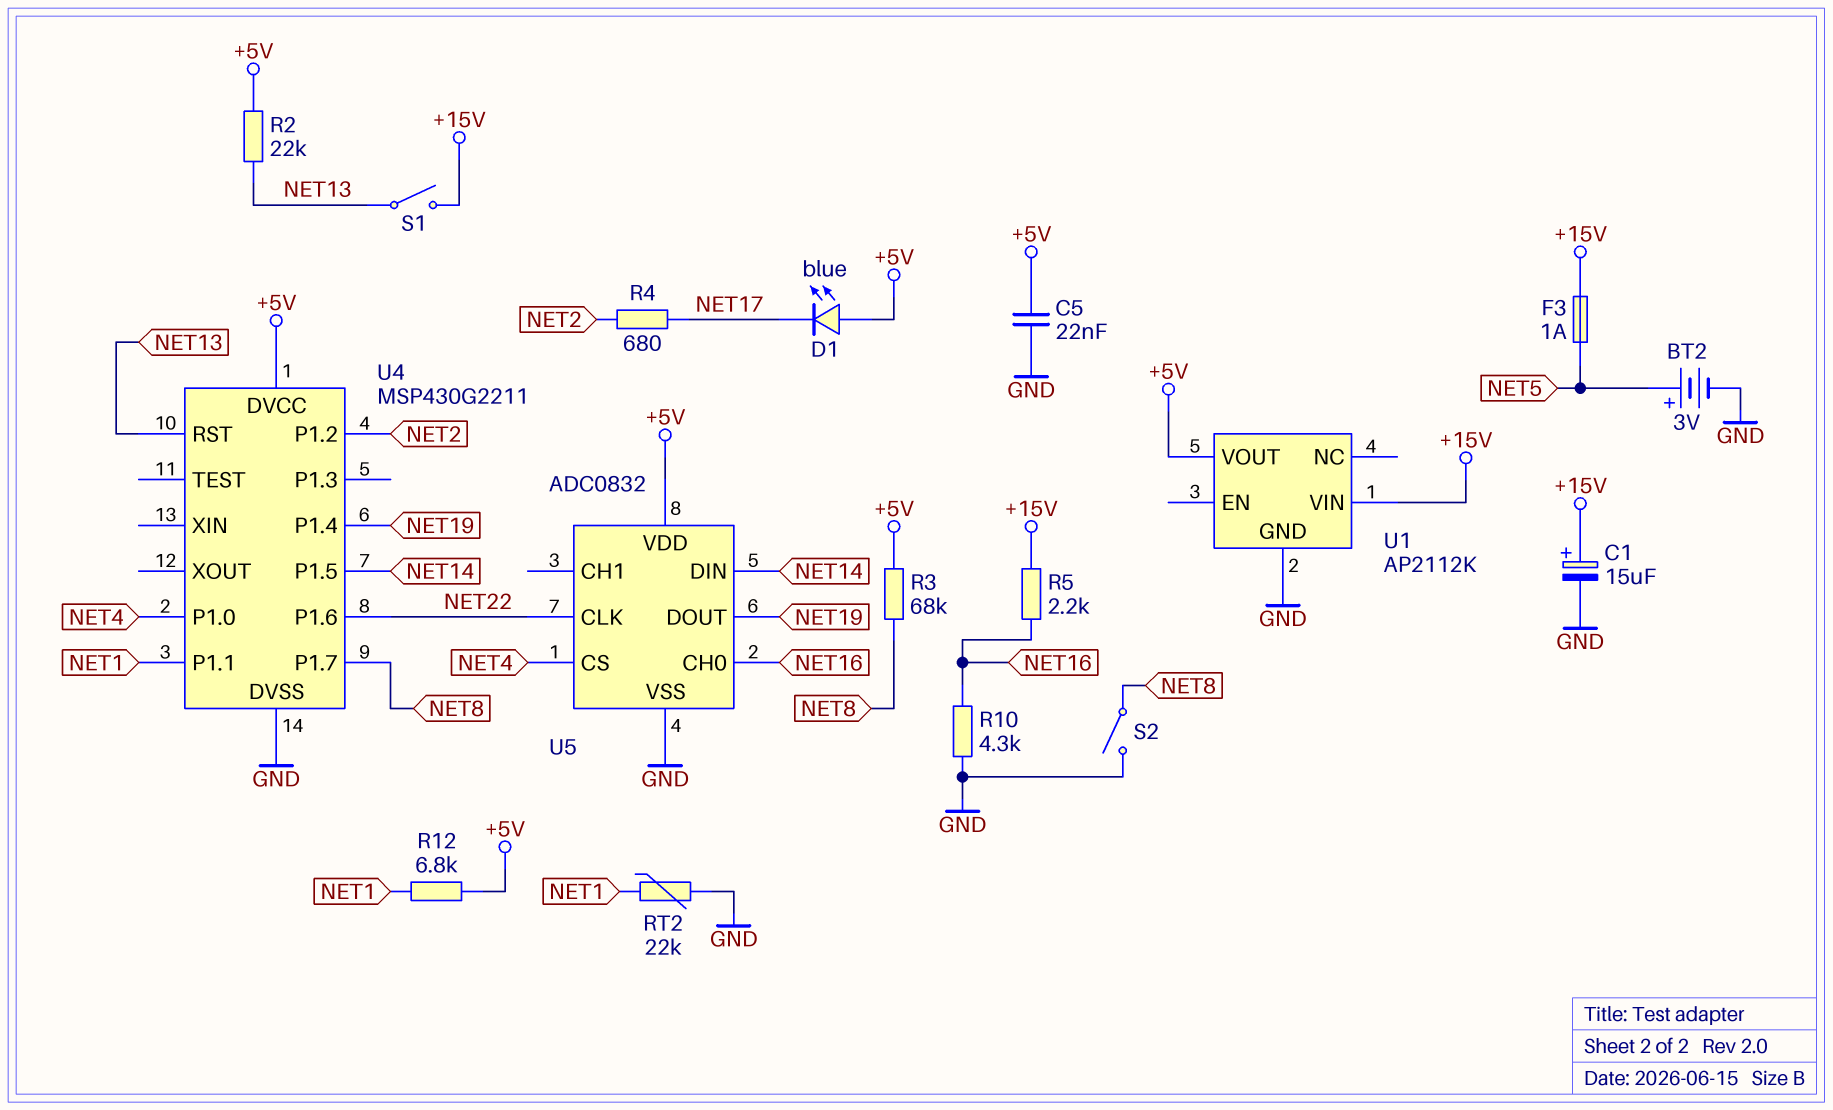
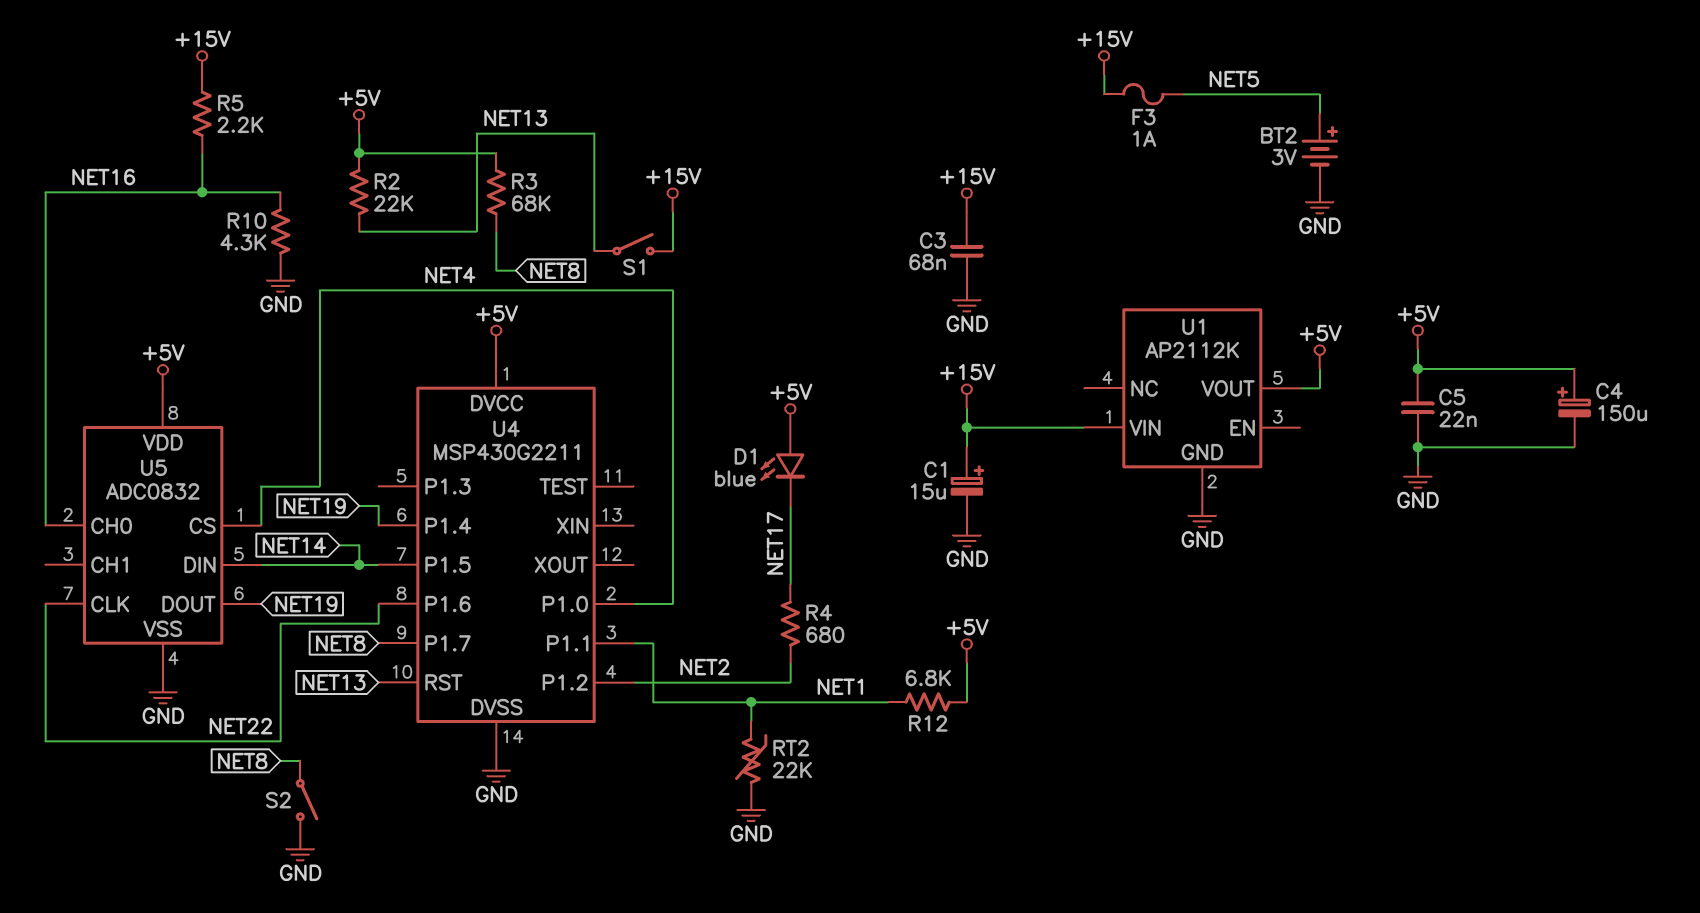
C3: none -> 68nF (+15V, GND)
C4: none -> 150uF (plus +5V, minus GND)

